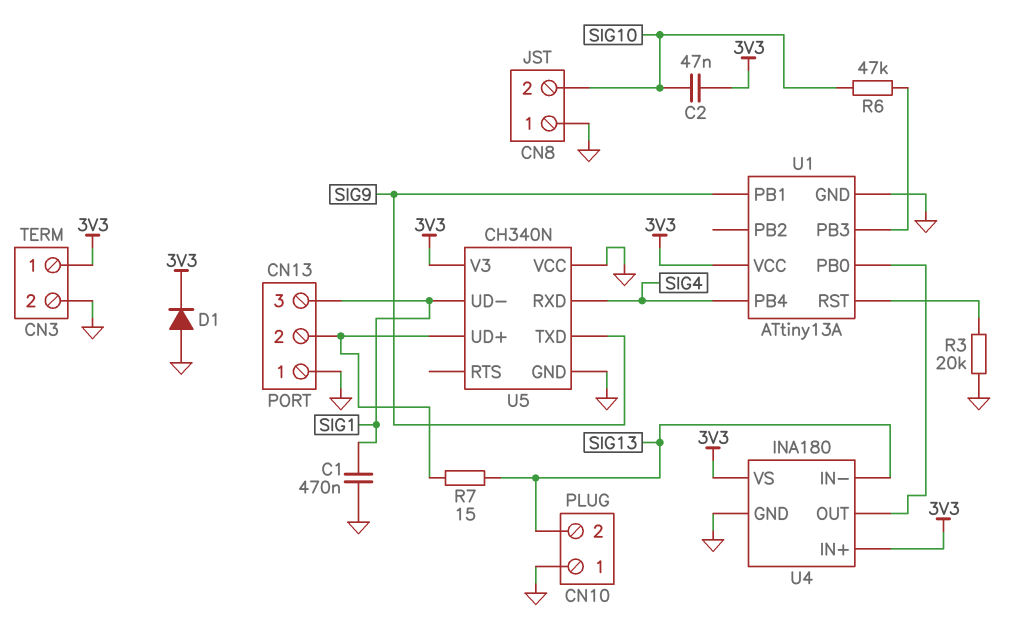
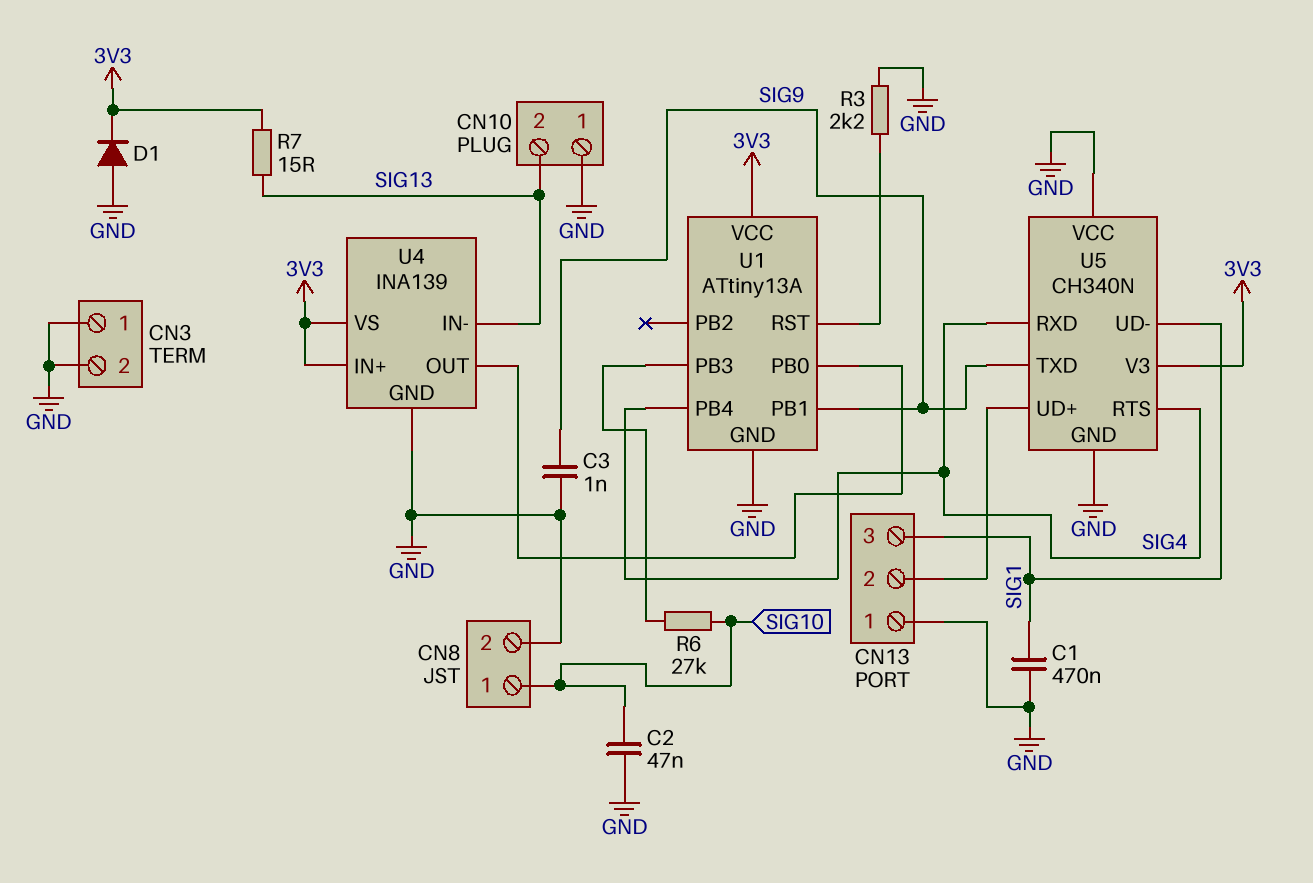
C2: 47nF (3V3, SIG10) -> 47nF (GND, SIG10)
C3: none -> 1nF (GND, SIG9)
CN3 pin 1: 3V3 -> GND
CN8 pin 1: GND -> SIG10
CN8 pin 2: SIG10 -> GND
R3: 20k (GND, U1/RST) -> 2.2k (GND, U1/RST)
R6: 47k (SIG10, U1/PB3) -> 27k (SIG10, U1/PB3)
R7: 15 (CN13/2, SIG13) -> 15 (3V3, SIG13)
U4: INA180 -> INA139
U5 pin RTS: none -> SIG4

